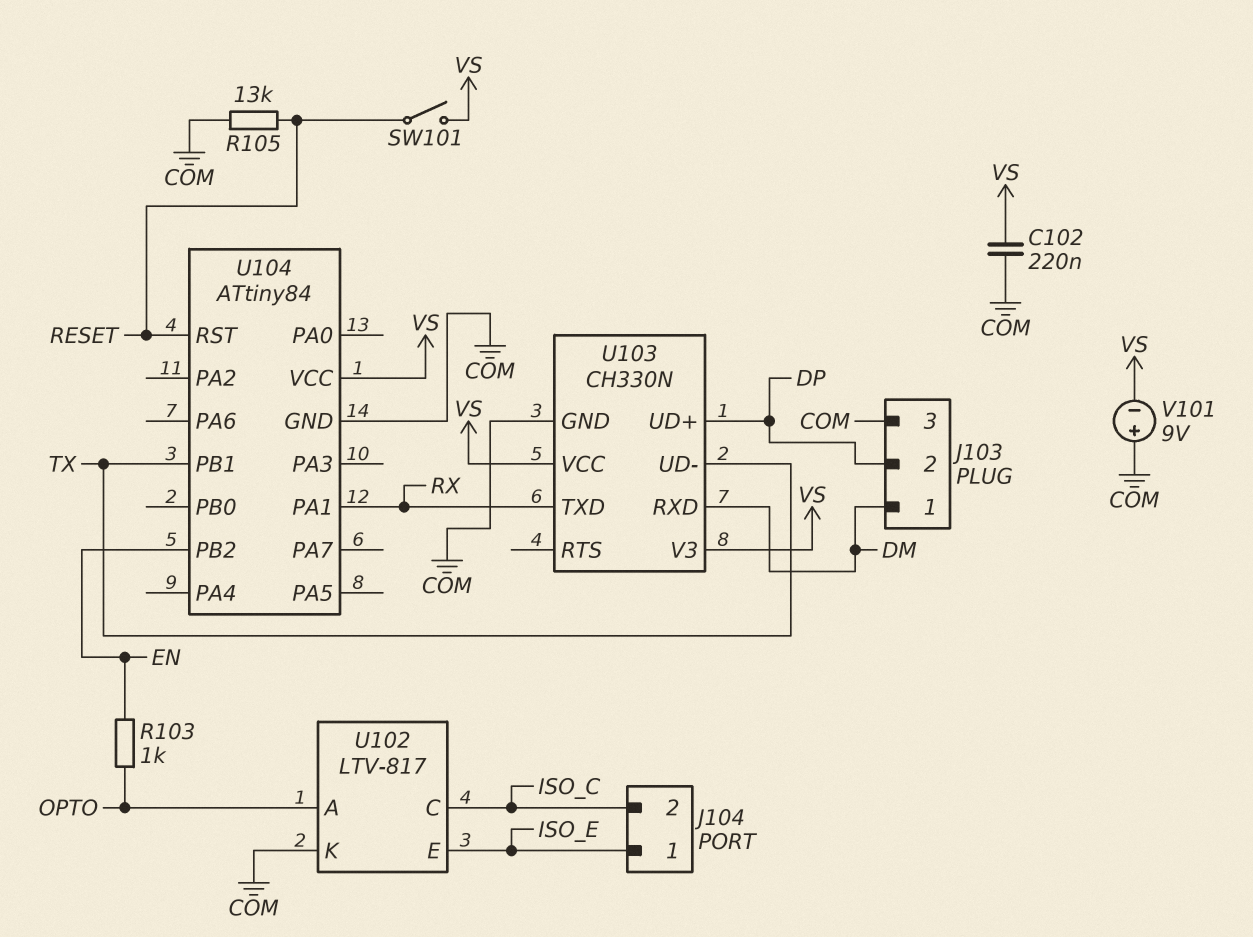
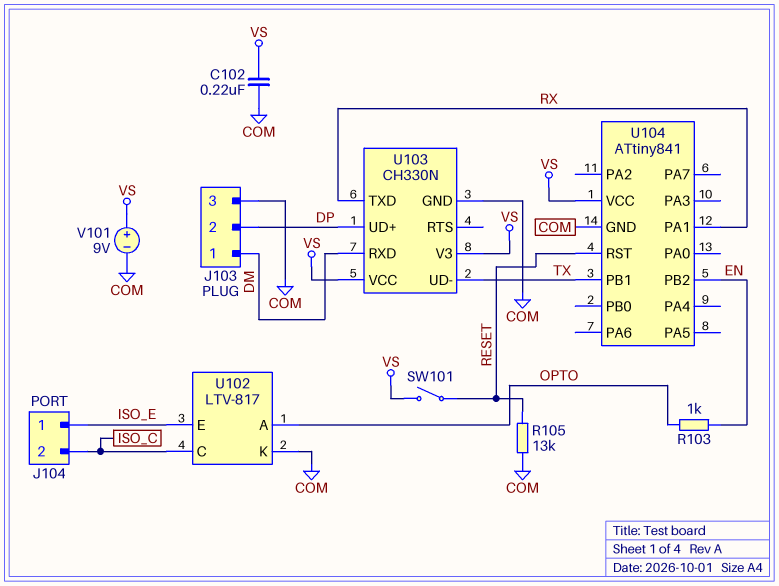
U104: ATtiny84 -> ATtiny841
V101: 9V (plus COM, minus VS) -> 9V (plus VS, minus COM)

